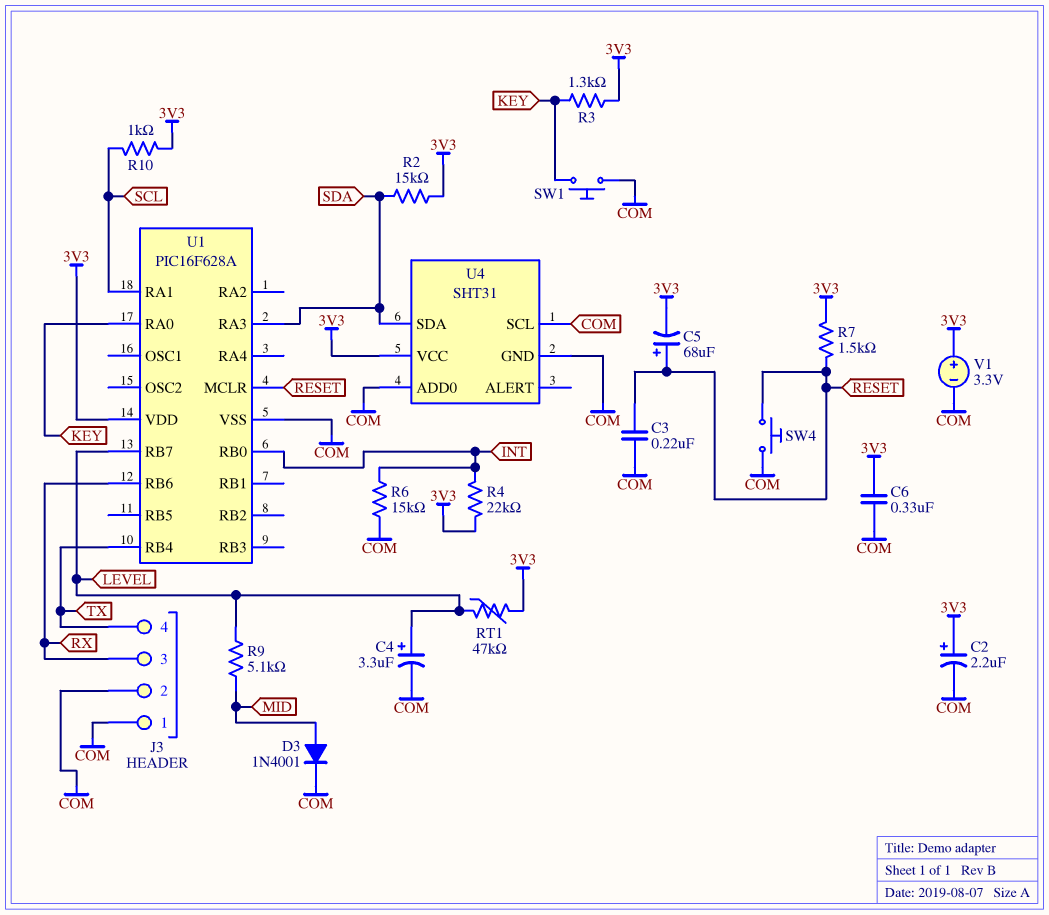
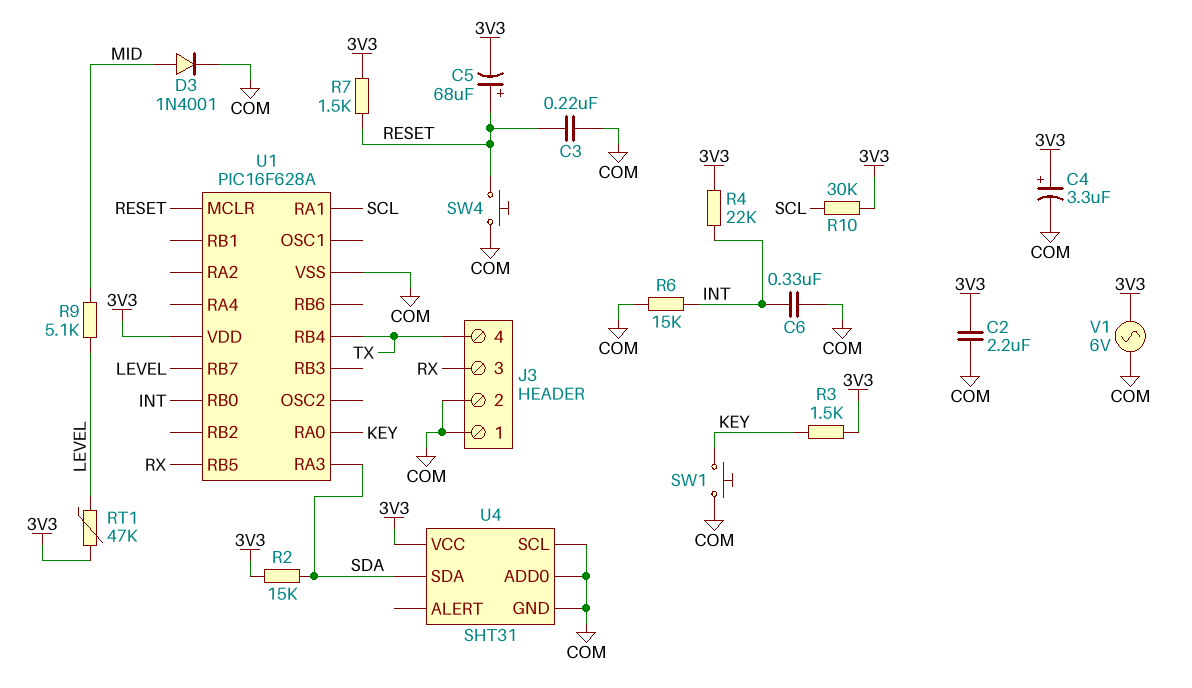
C2: 2.2uF (plus 3V3, minus COM) -> 2.2uF (3V3, COM)
C4: 3.3uF (plus LEVEL, minus COM) -> 3.3uF (plus 3V3, minus COM)
C6: 330nF (3V3, COM) -> 330nF (COM, INT)
R3: 1.3k (3V3, KEY) -> 1.5k (3V3, KEY)
R10: 1k (3V3, SCL) -> 30k (3V3, SCL)
U1 pin RB5: none -> RX
U1 pin RB6: RX -> none
V1: 3.3V (plus 3V3, minus COM) -> AC 6V (3V3, COM)

